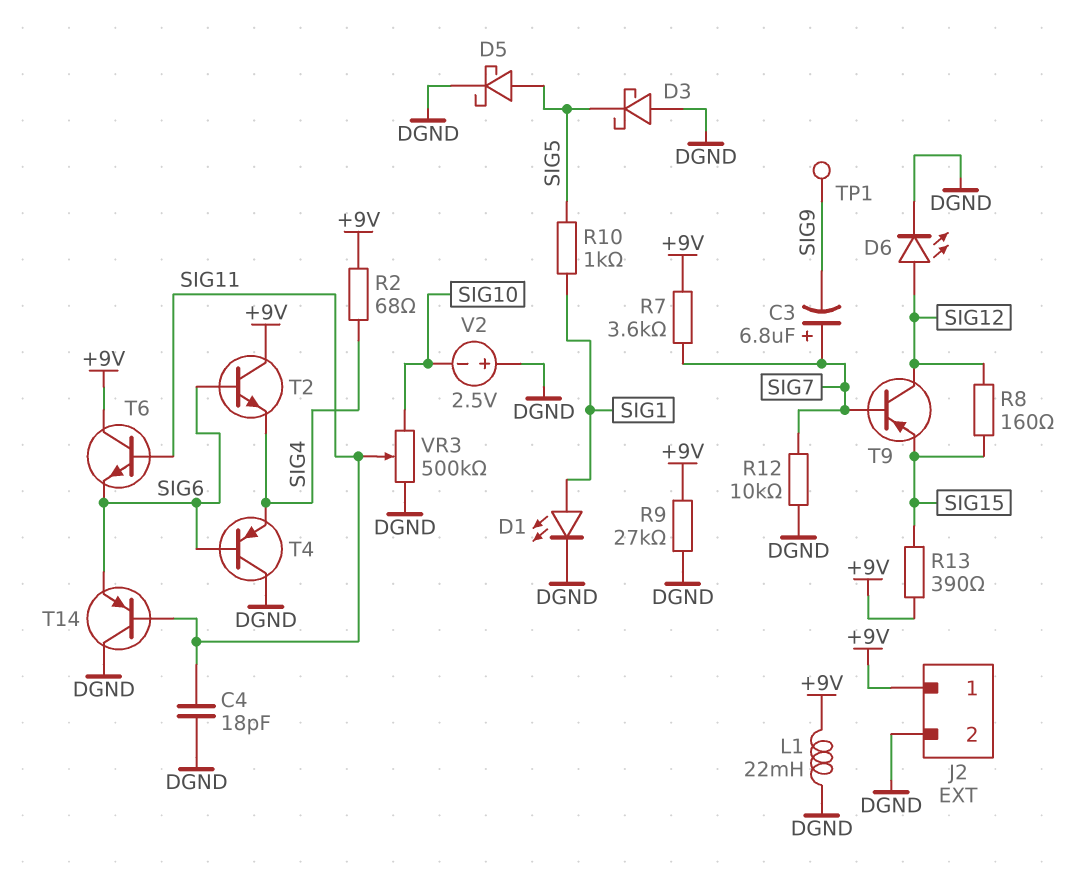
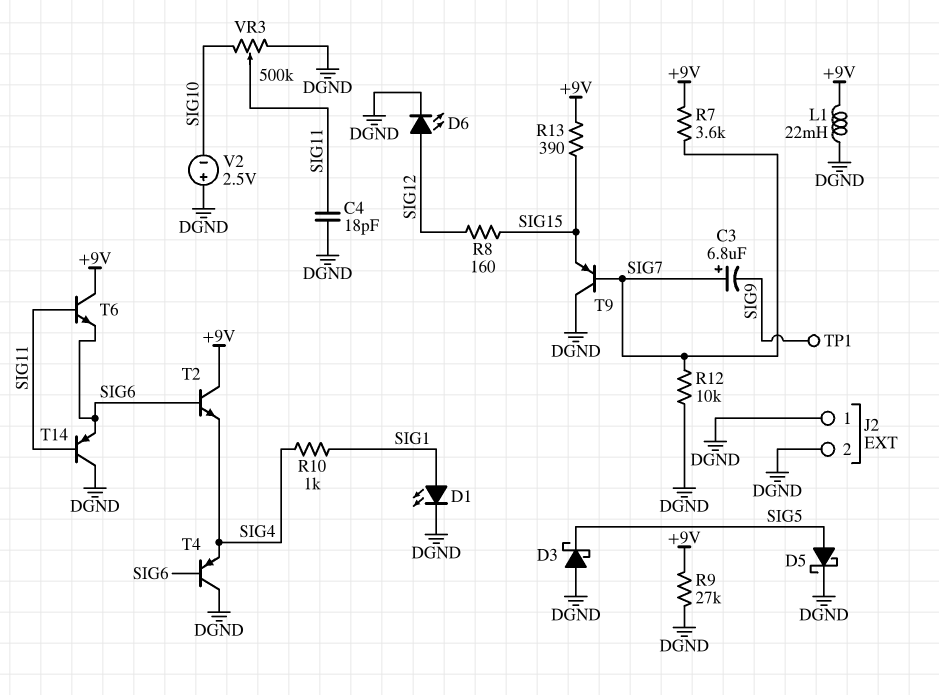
J2 pin 1: +9V -> DGND
R2: 68 (+9V, SIG4) -> none
R10: 1k (SIG1, SIG5) -> 1k (SIG1, SIG4)
T9: PNP (B SIG7, C SIG12, E SIG15) -> PNP (B SIG7, C DGND, E SIG15)

